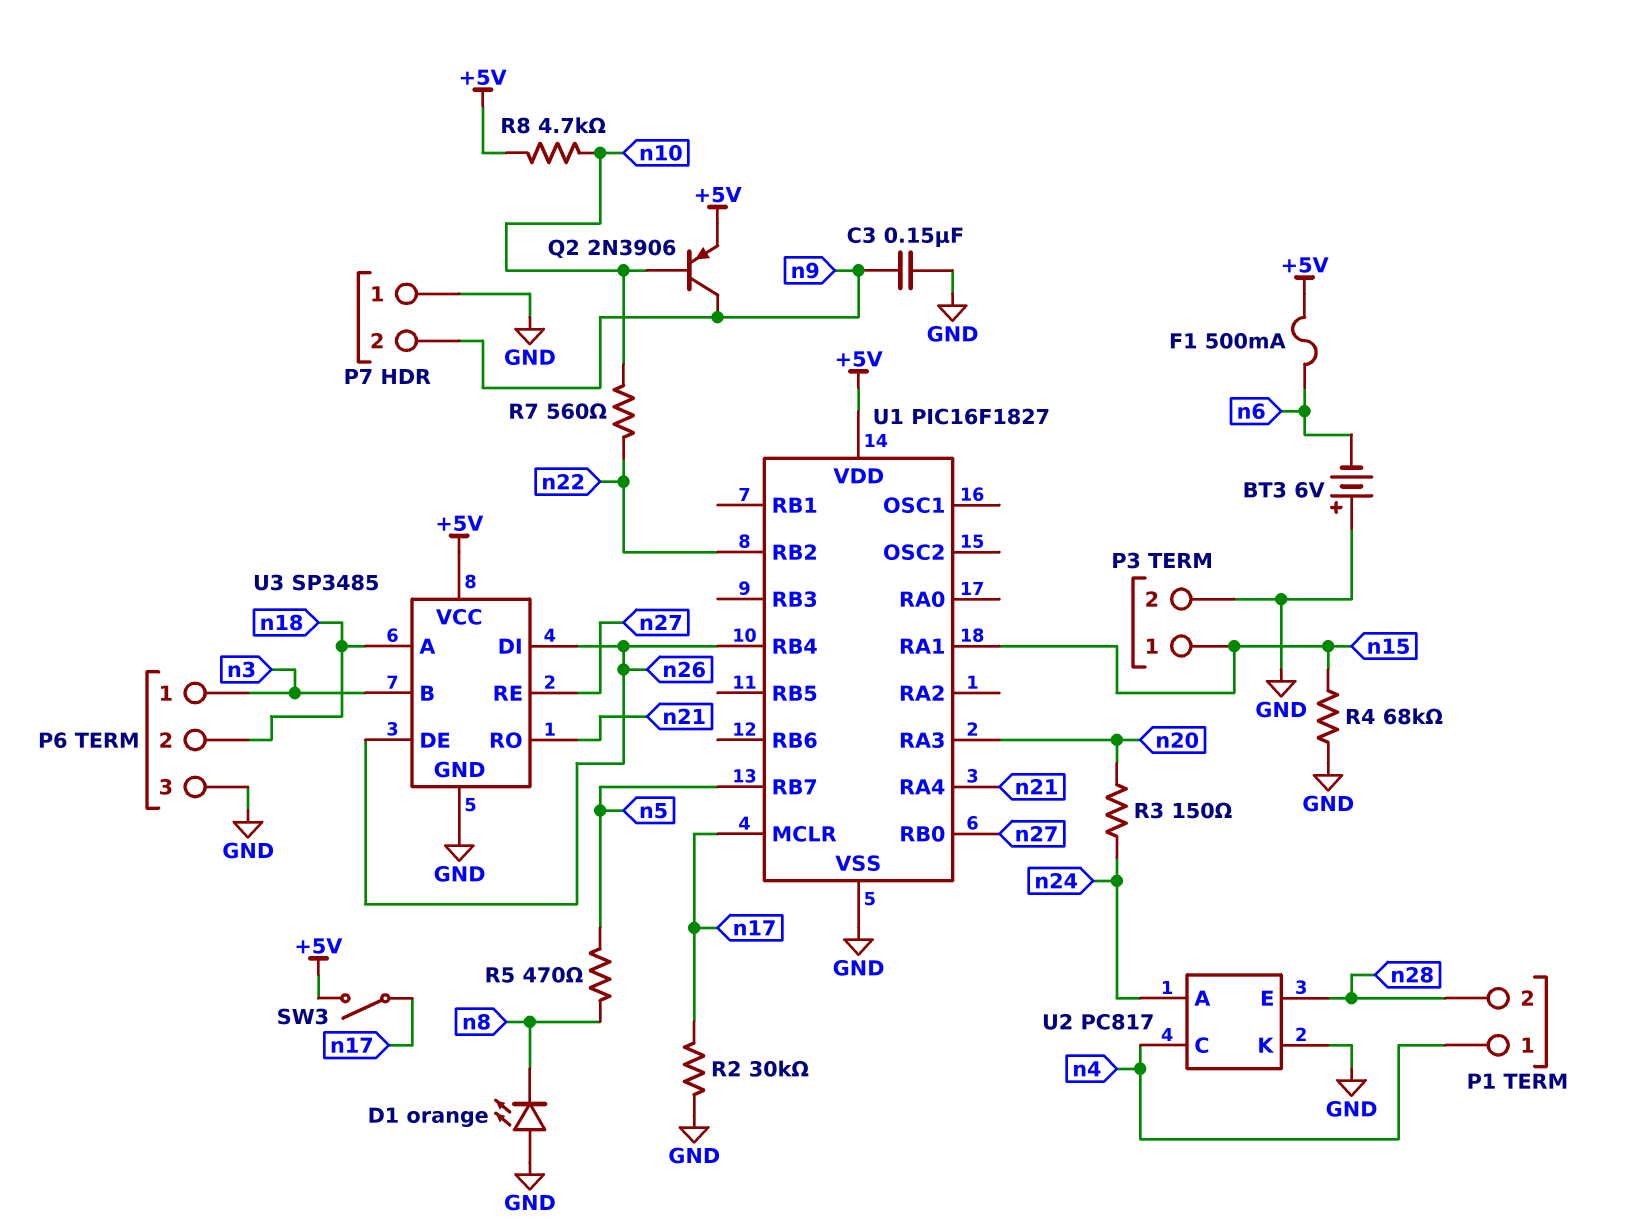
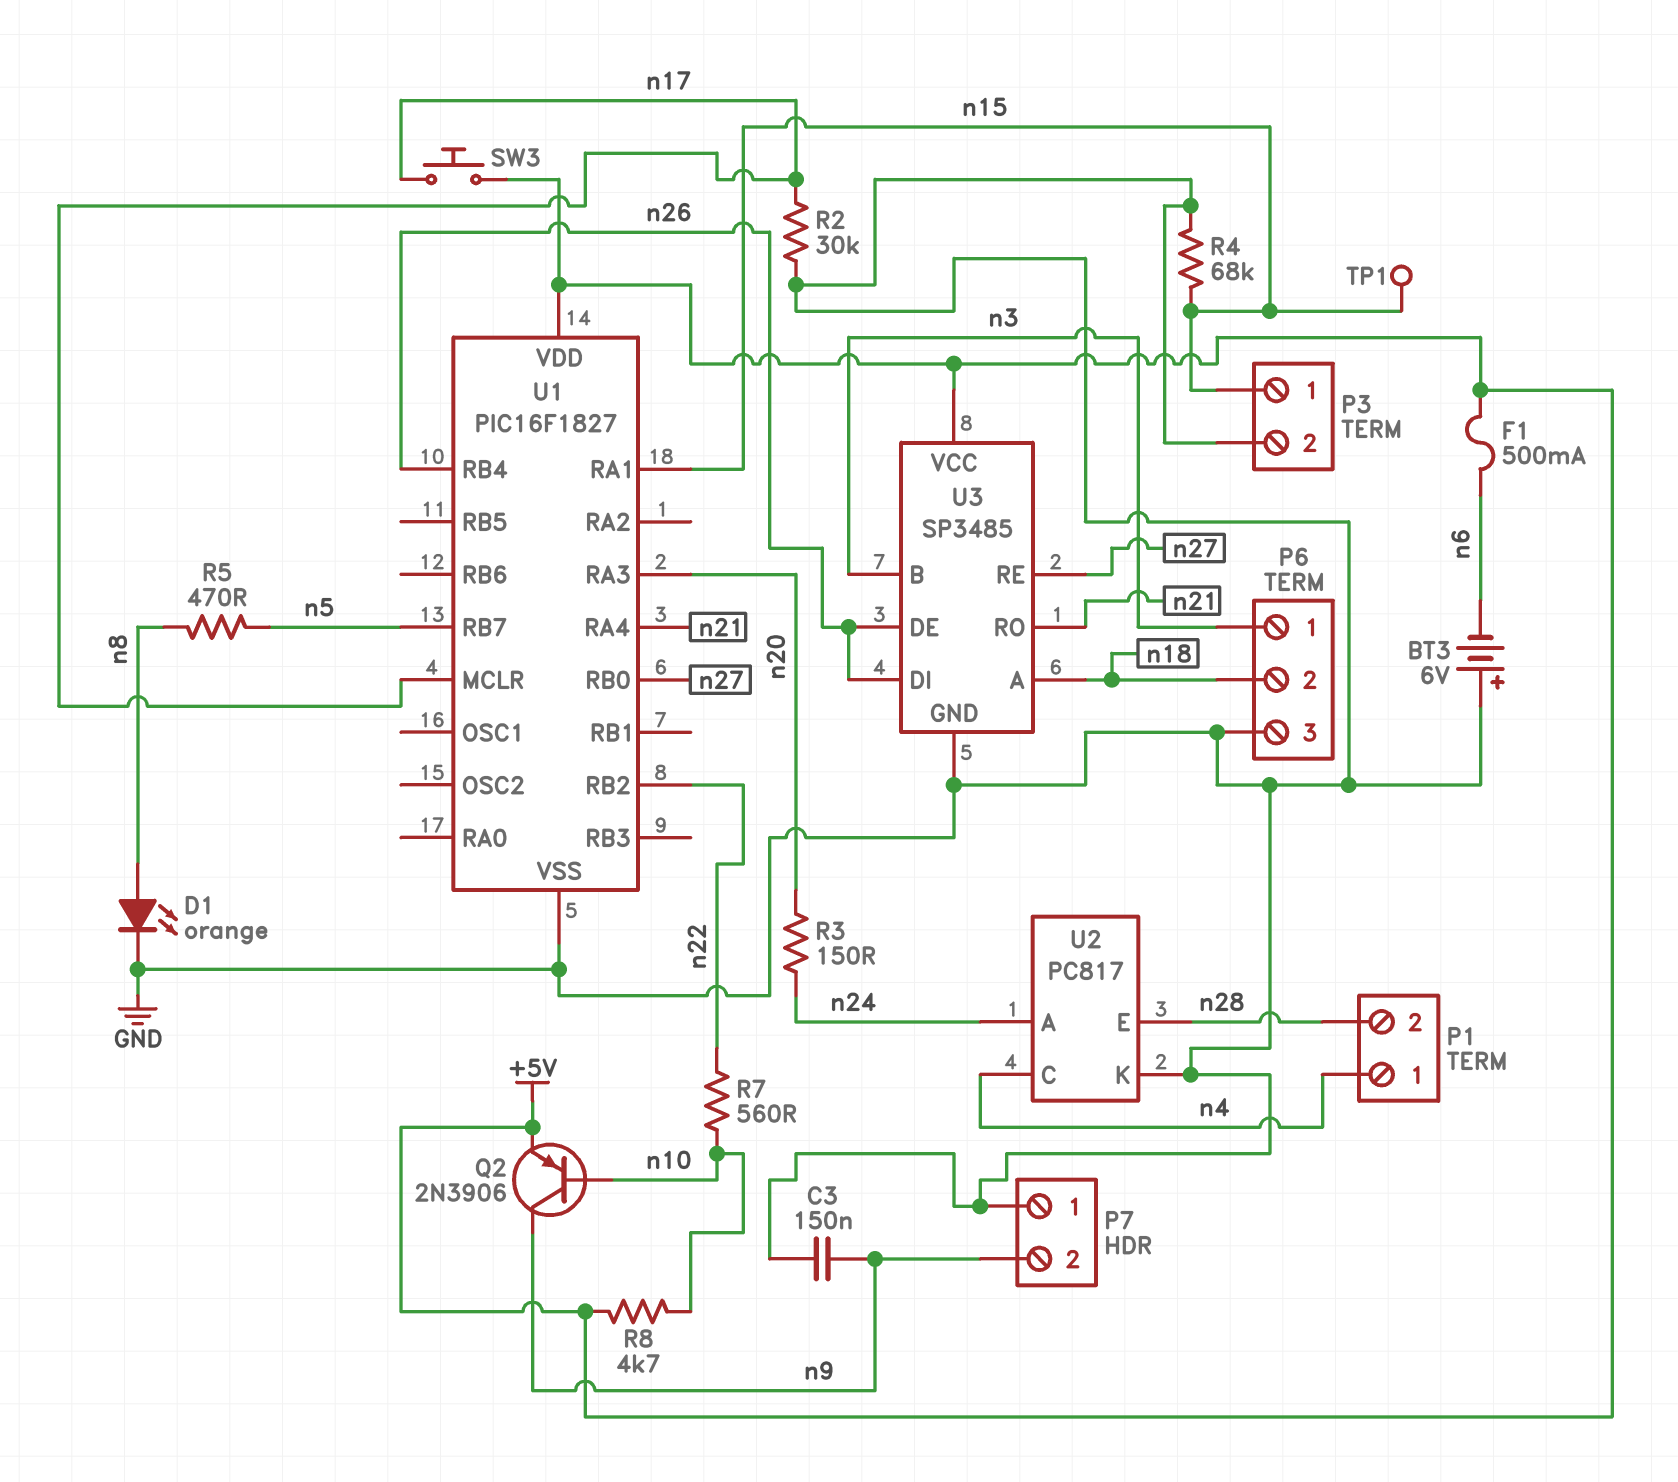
D1: LED orange (A GND, K n8) -> LED orange (A n8, K GND)
SW3: switch (+5V, n17) -> button (+5V, n17)
TP1: none -> test point (n15)

